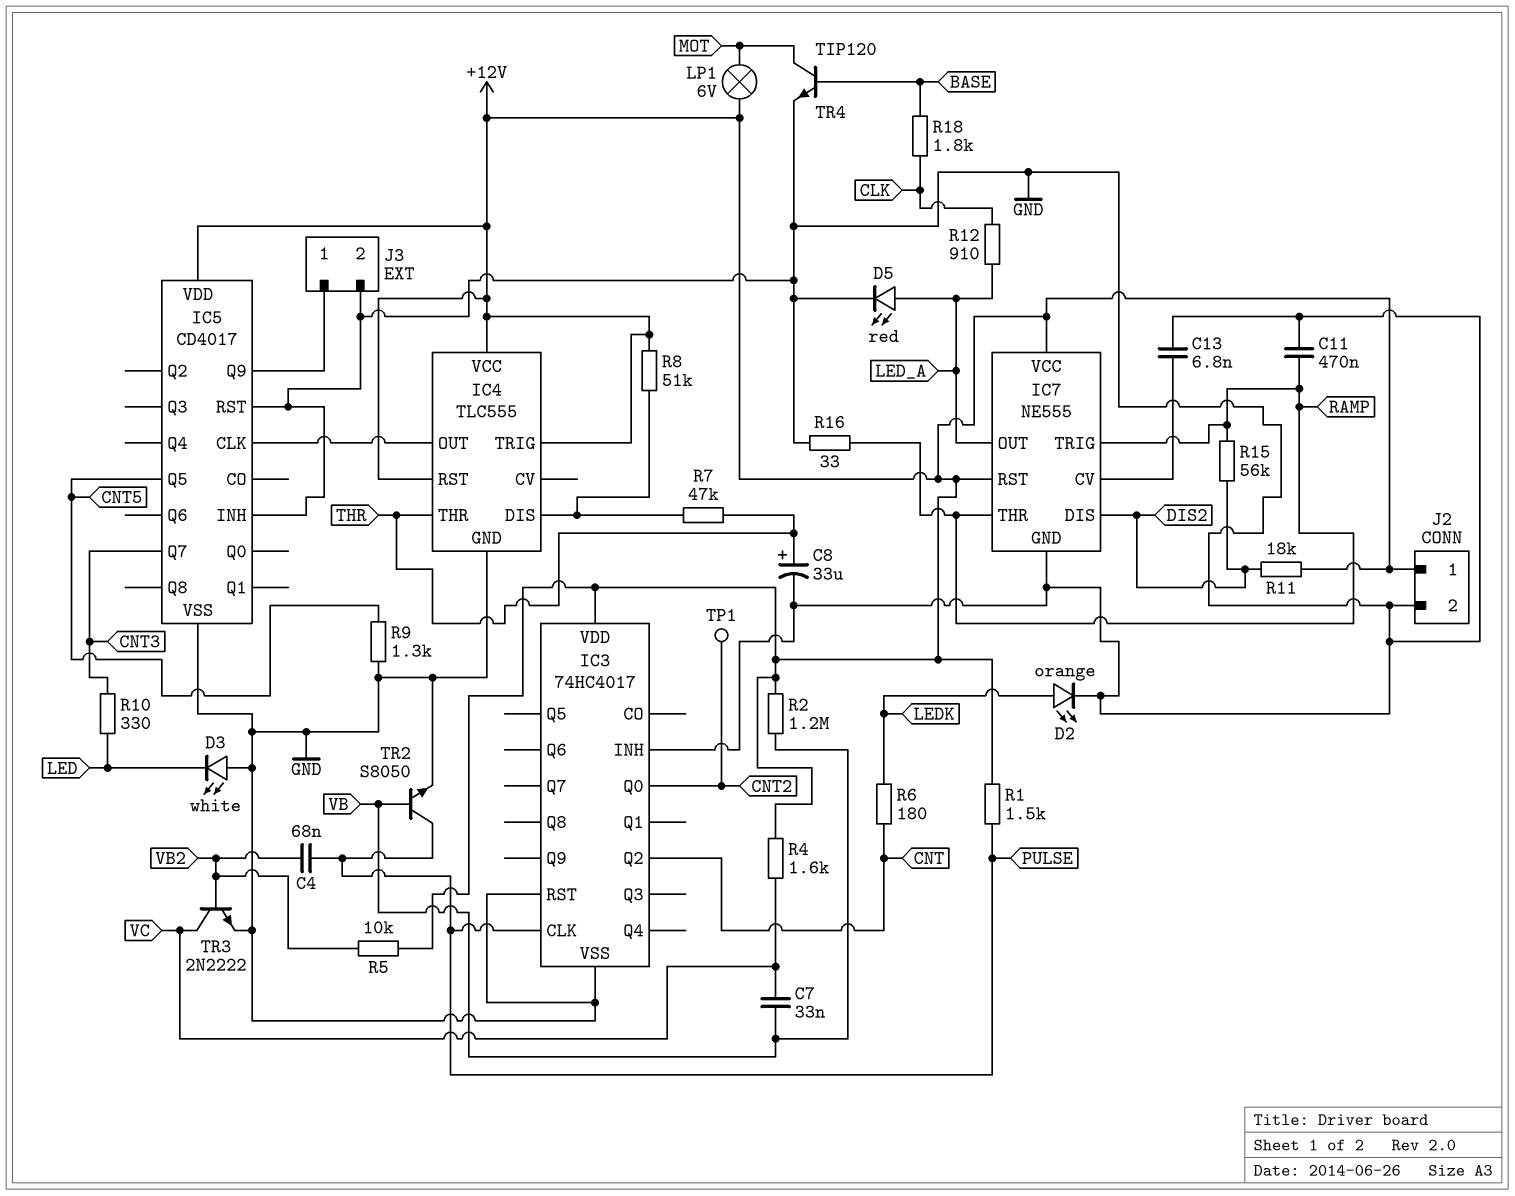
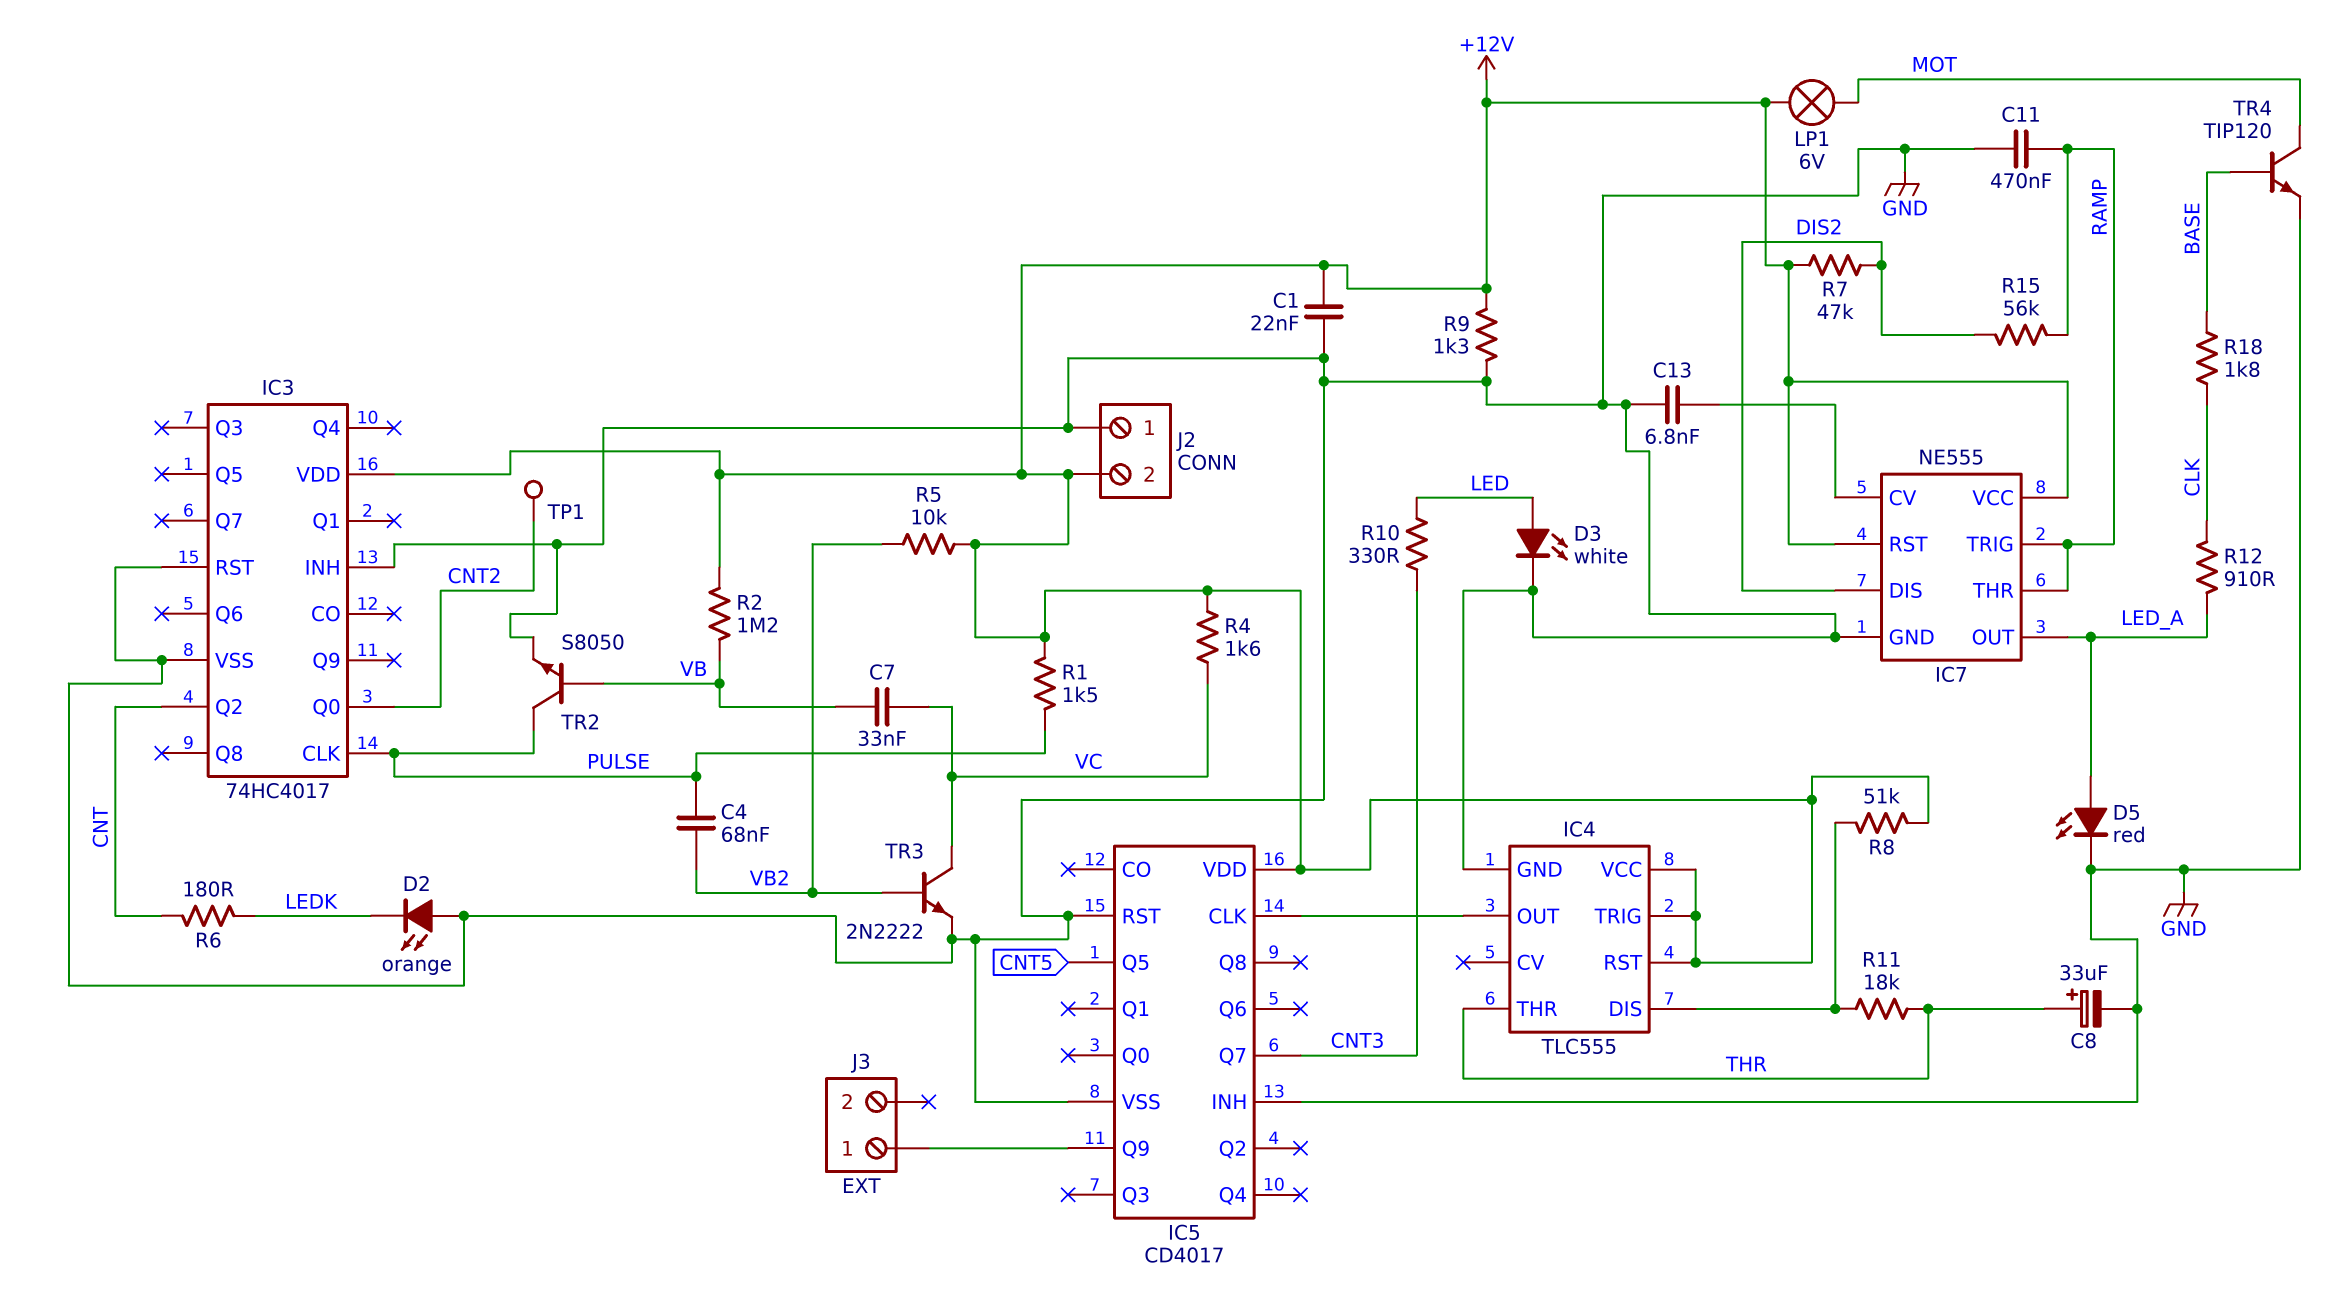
C1: none -> 22nF (+12V, GND)
D2: LED orange (A LEDK, K GND) -> LED orange (A GND, K LEDK)
D3: LED white (A GND, K LED) -> LED white (A LED, K GND)
J2 pin 1: +12V -> GND
J2 pin 2: GND -> +12V
J3 pin 2: GND -> none
R7: 47k (IC4/DIS, THR) -> 47k (+12V, DIS2)
R9: 1.3k (CNT5, GND) -> 1.3k (+12V, GND)
R11: 18k (+12V, DIS2) -> 18k (IC4/DIS, THR)
R16: 33 (GND, RAMP) -> none

